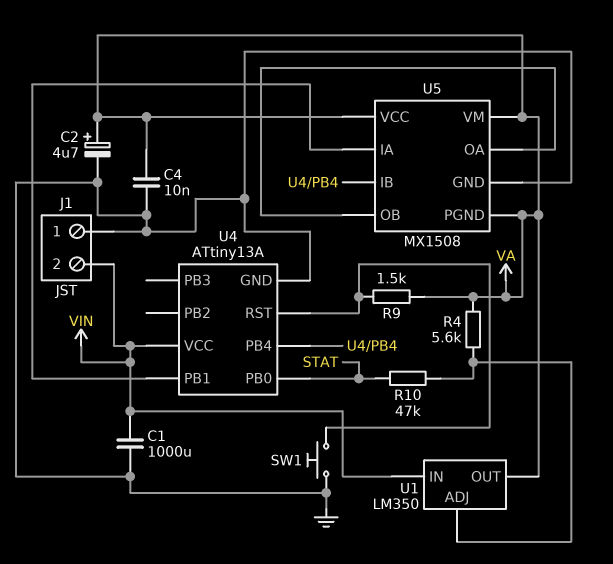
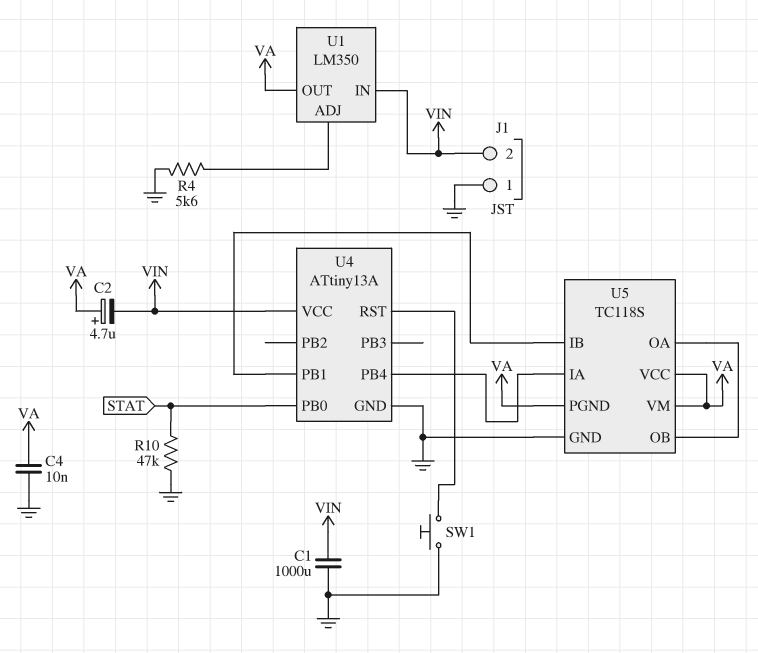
C2: 4.7uF (plus VA, minus GND) -> 4.7uF (plus VA, minus VIN)
R4: 5.6k (U1/ADJ, VA) -> 5.6k (GND, U1/ADJ)
R9: 1.5k (U4/RST, VA) -> none
R10: 47k (STAT, U1/ADJ) -> 47k (GND, STAT)
U5: MX1508 -> TC118S
U5 pin IA: U4/PB1 -> U4/PB4
U5 pin IB: U4/PB4 -> U4/PB1

